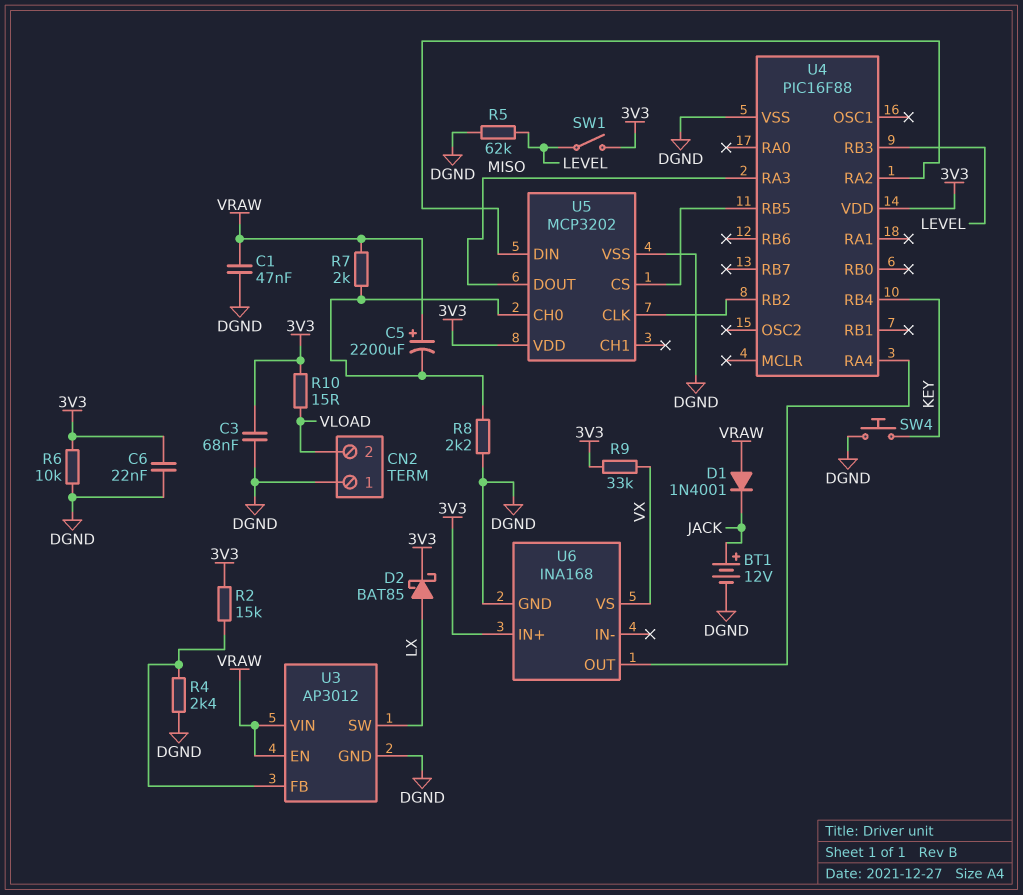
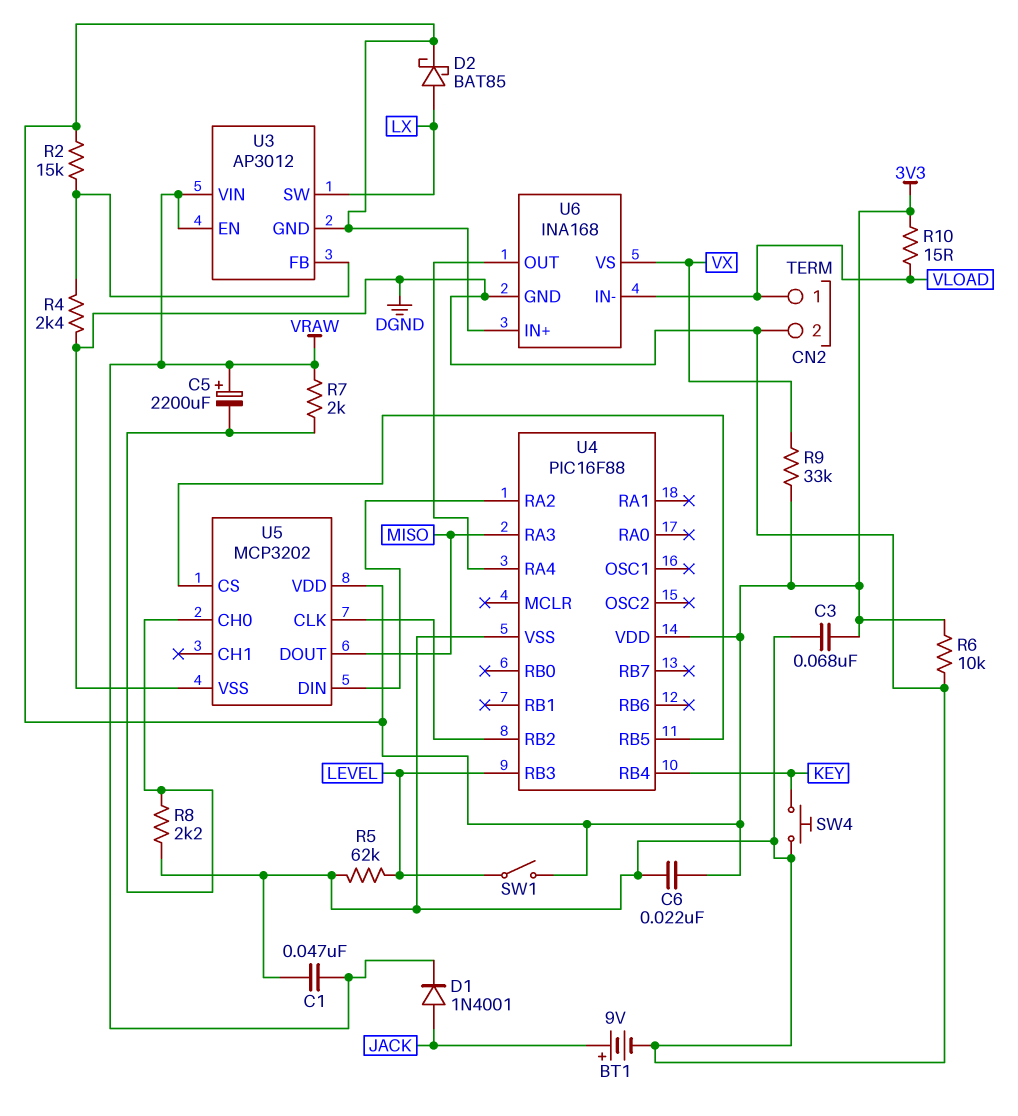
BT1: 12V (plus JACK, minus DGND) -> 9V (plus JACK, minus DGND)
CN2 pin 1: DGND -> VLOAD
CN2 pin 2: VLOAD -> DGND
D1: diode 1N4001 (A VRAW, K JACK) -> diode 1N4001 (A JACK, K VRAW)
U3 pin GND: DGND -> 3V3
U6 pin IN-: none -> VLOAD

